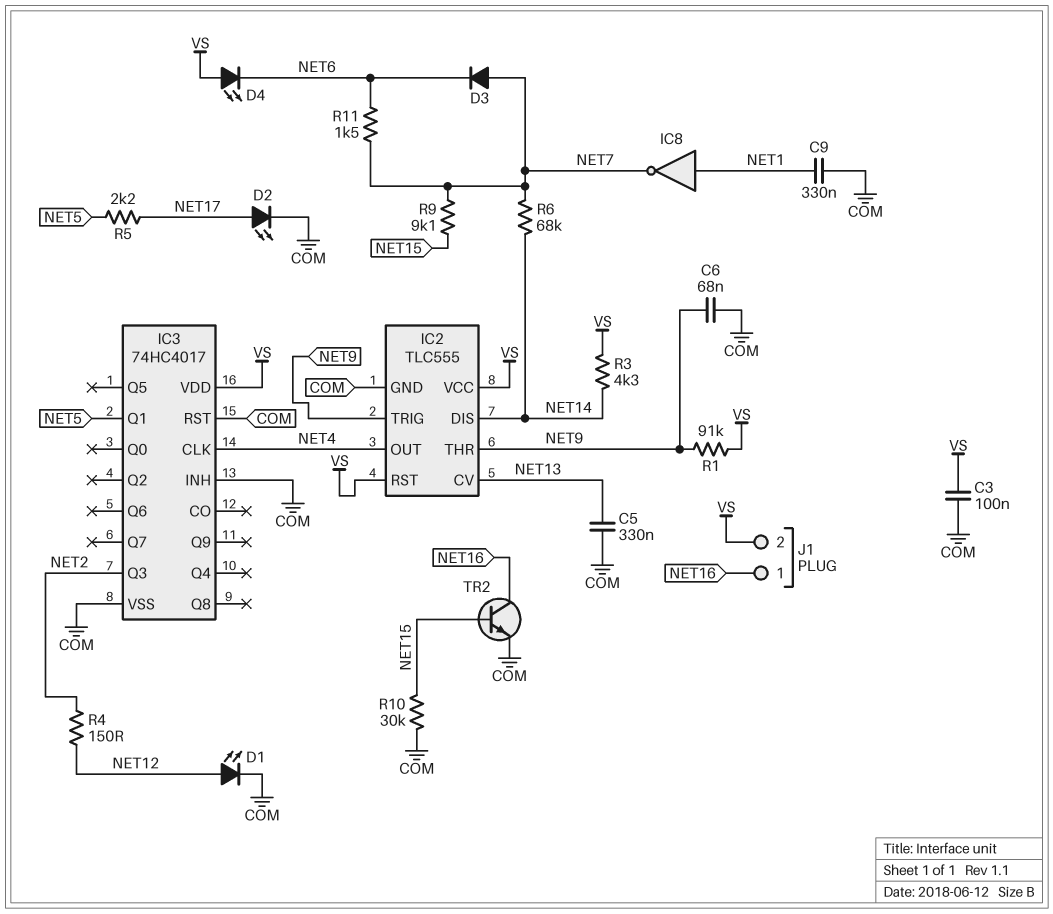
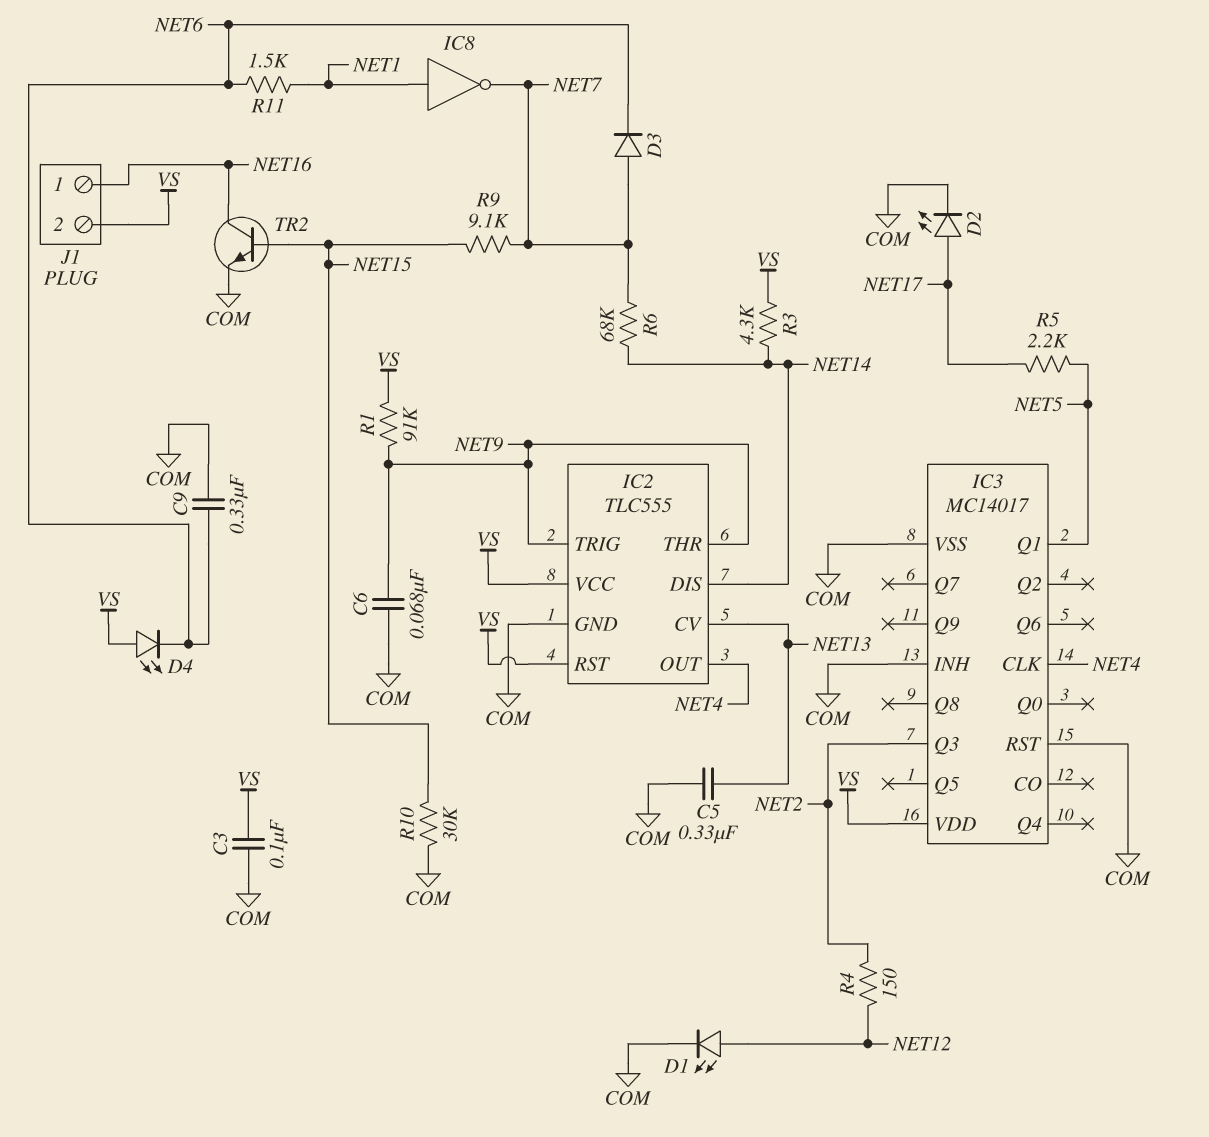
C9: 330nF (COM, NET1) -> 330nF (COM, NET6)
IC3: 74HC4017 -> MC14017
R11: 1.5k (NET6, NET7) -> 1.5k (NET1, NET6)

